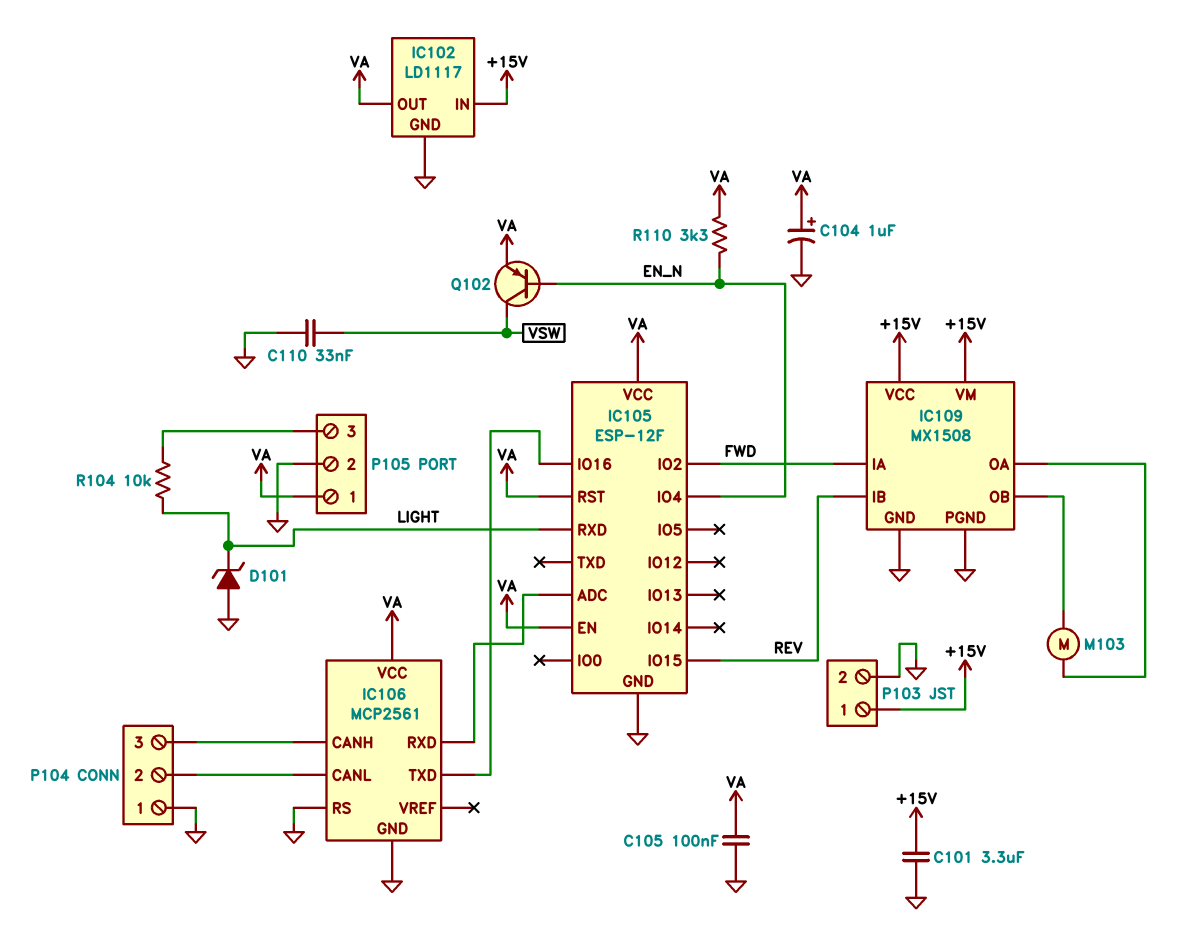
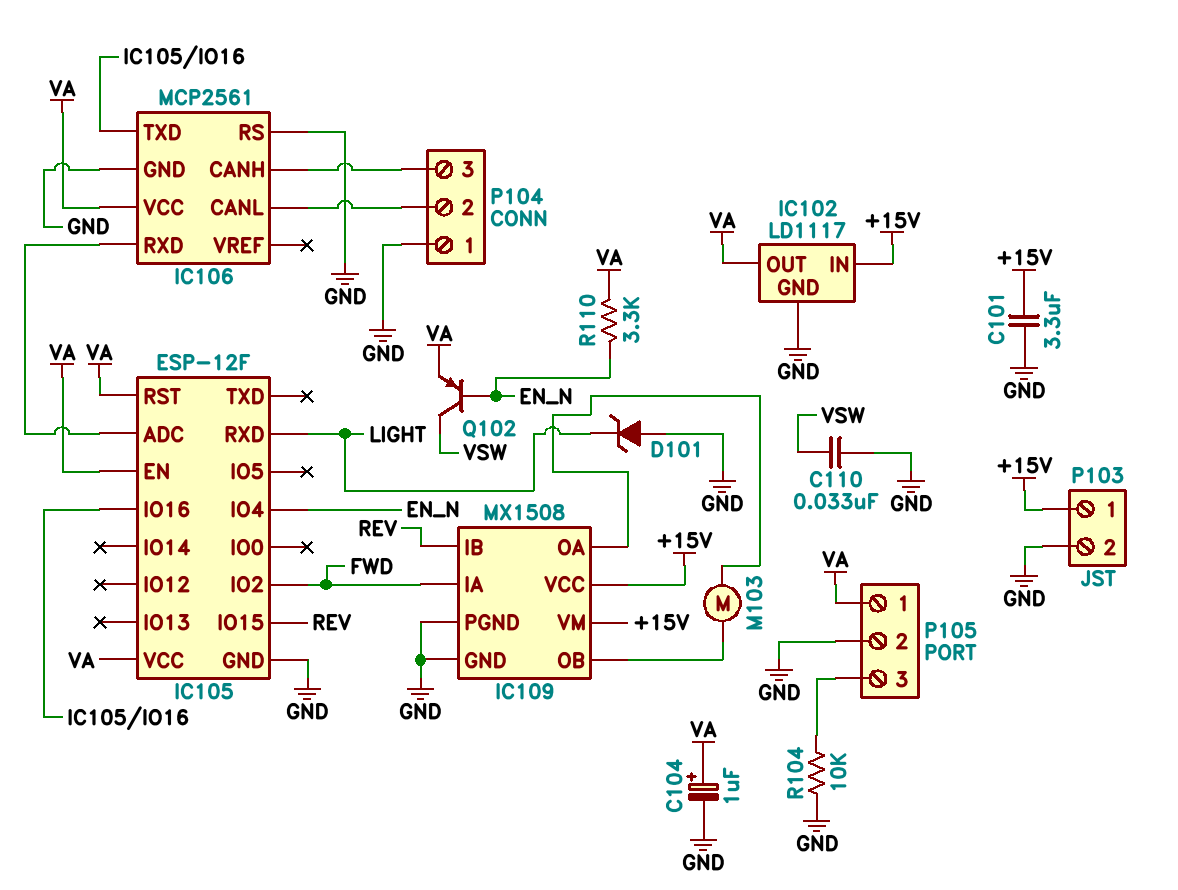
C105: 100nF (GND, VA) -> none
R104: 10k (LIGHT, P105/3) -> 10k (GND, P105/3)

